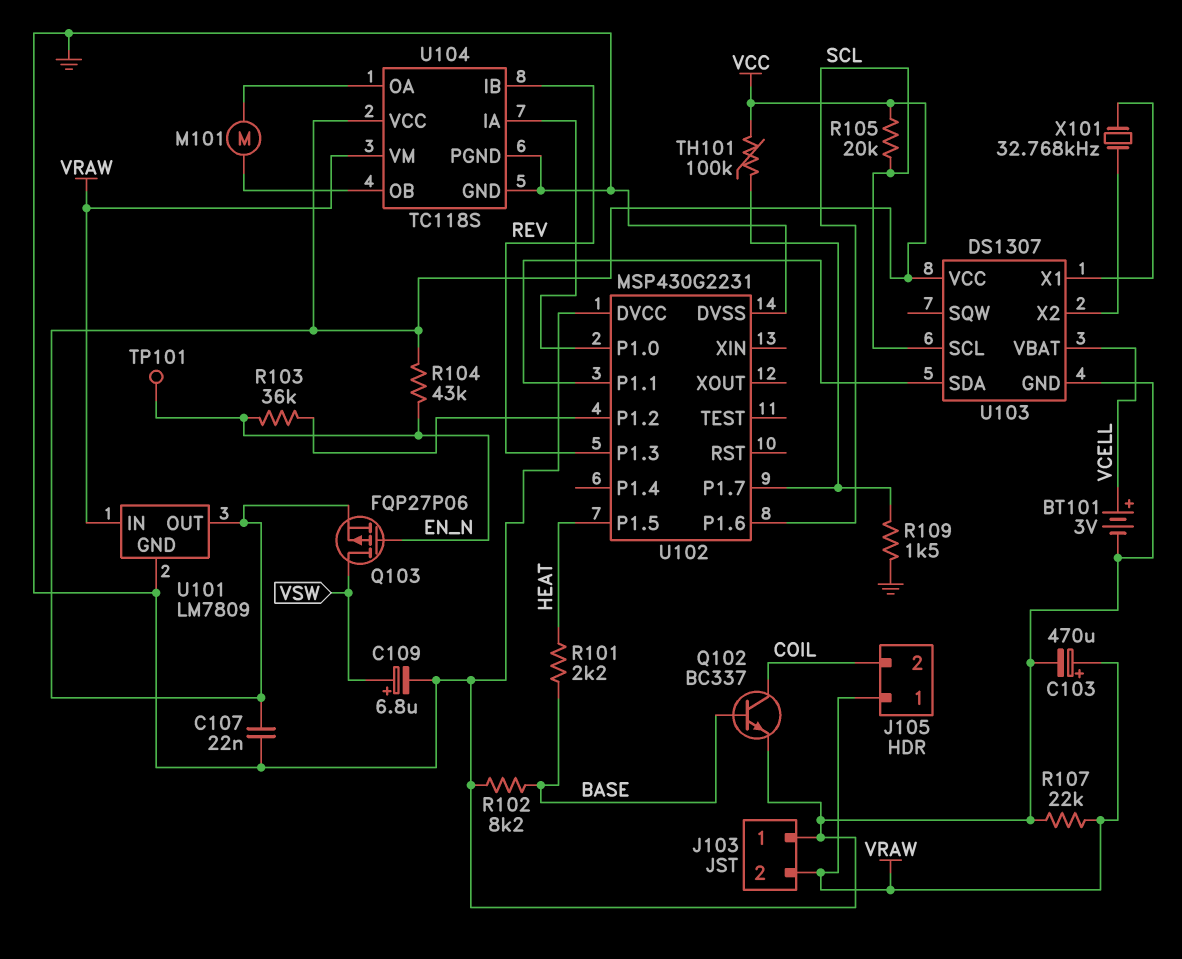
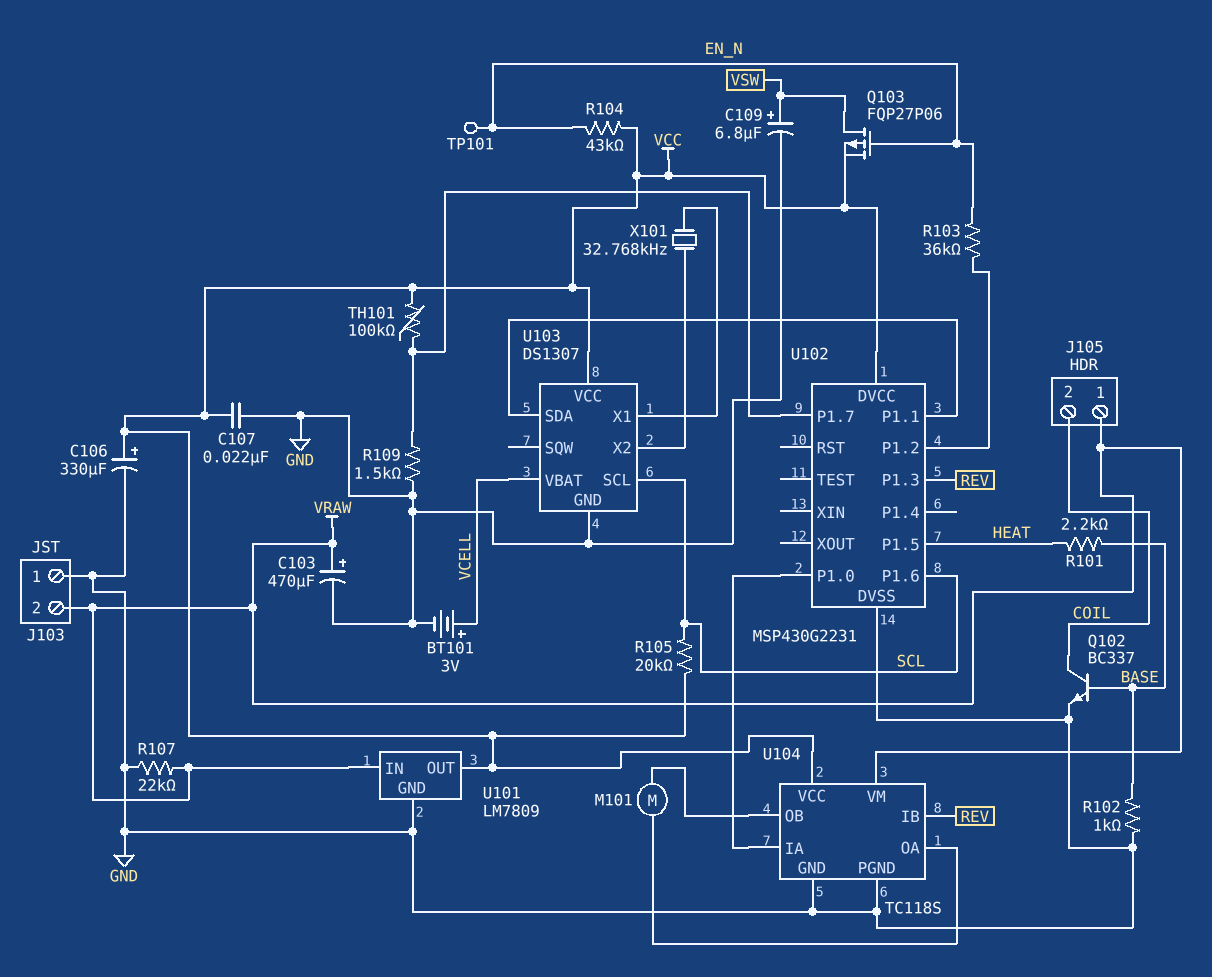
C106: none -> 330uF (plus VCC, minus GND)
R102: 8.2k (BASE, GND) -> 1k (BASE, GND)
U102 pin DVCC: GND -> VCC

